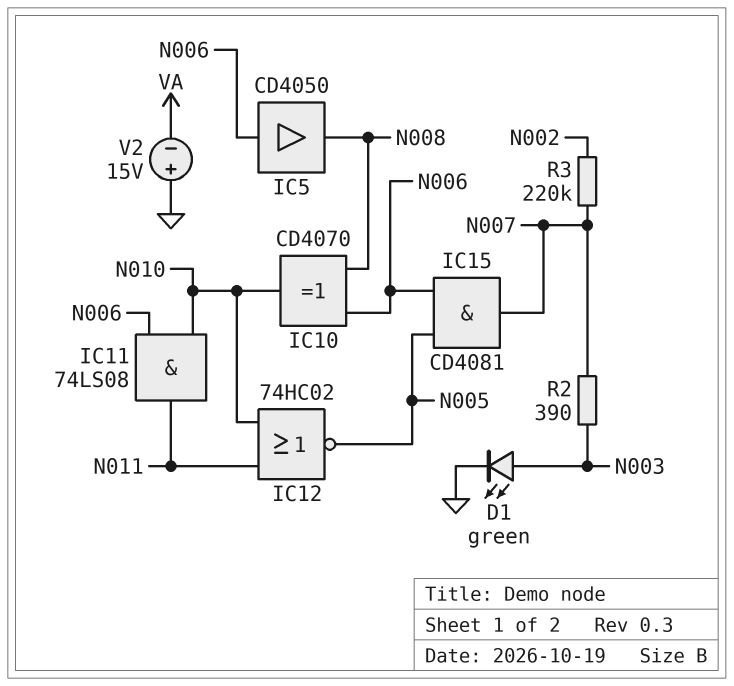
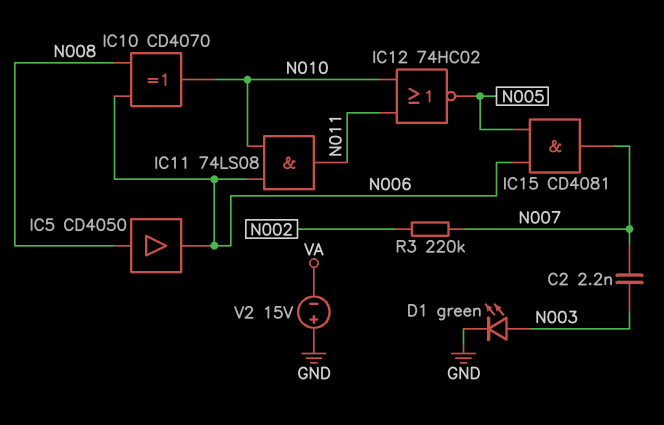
C2: none -> 2.2nF (N003, N007)
IC5: buffer CD4050 (in N006, out N008) -> buffer CD4050 (in N008, out N006)
R2: 390 (N003, N007) -> none

